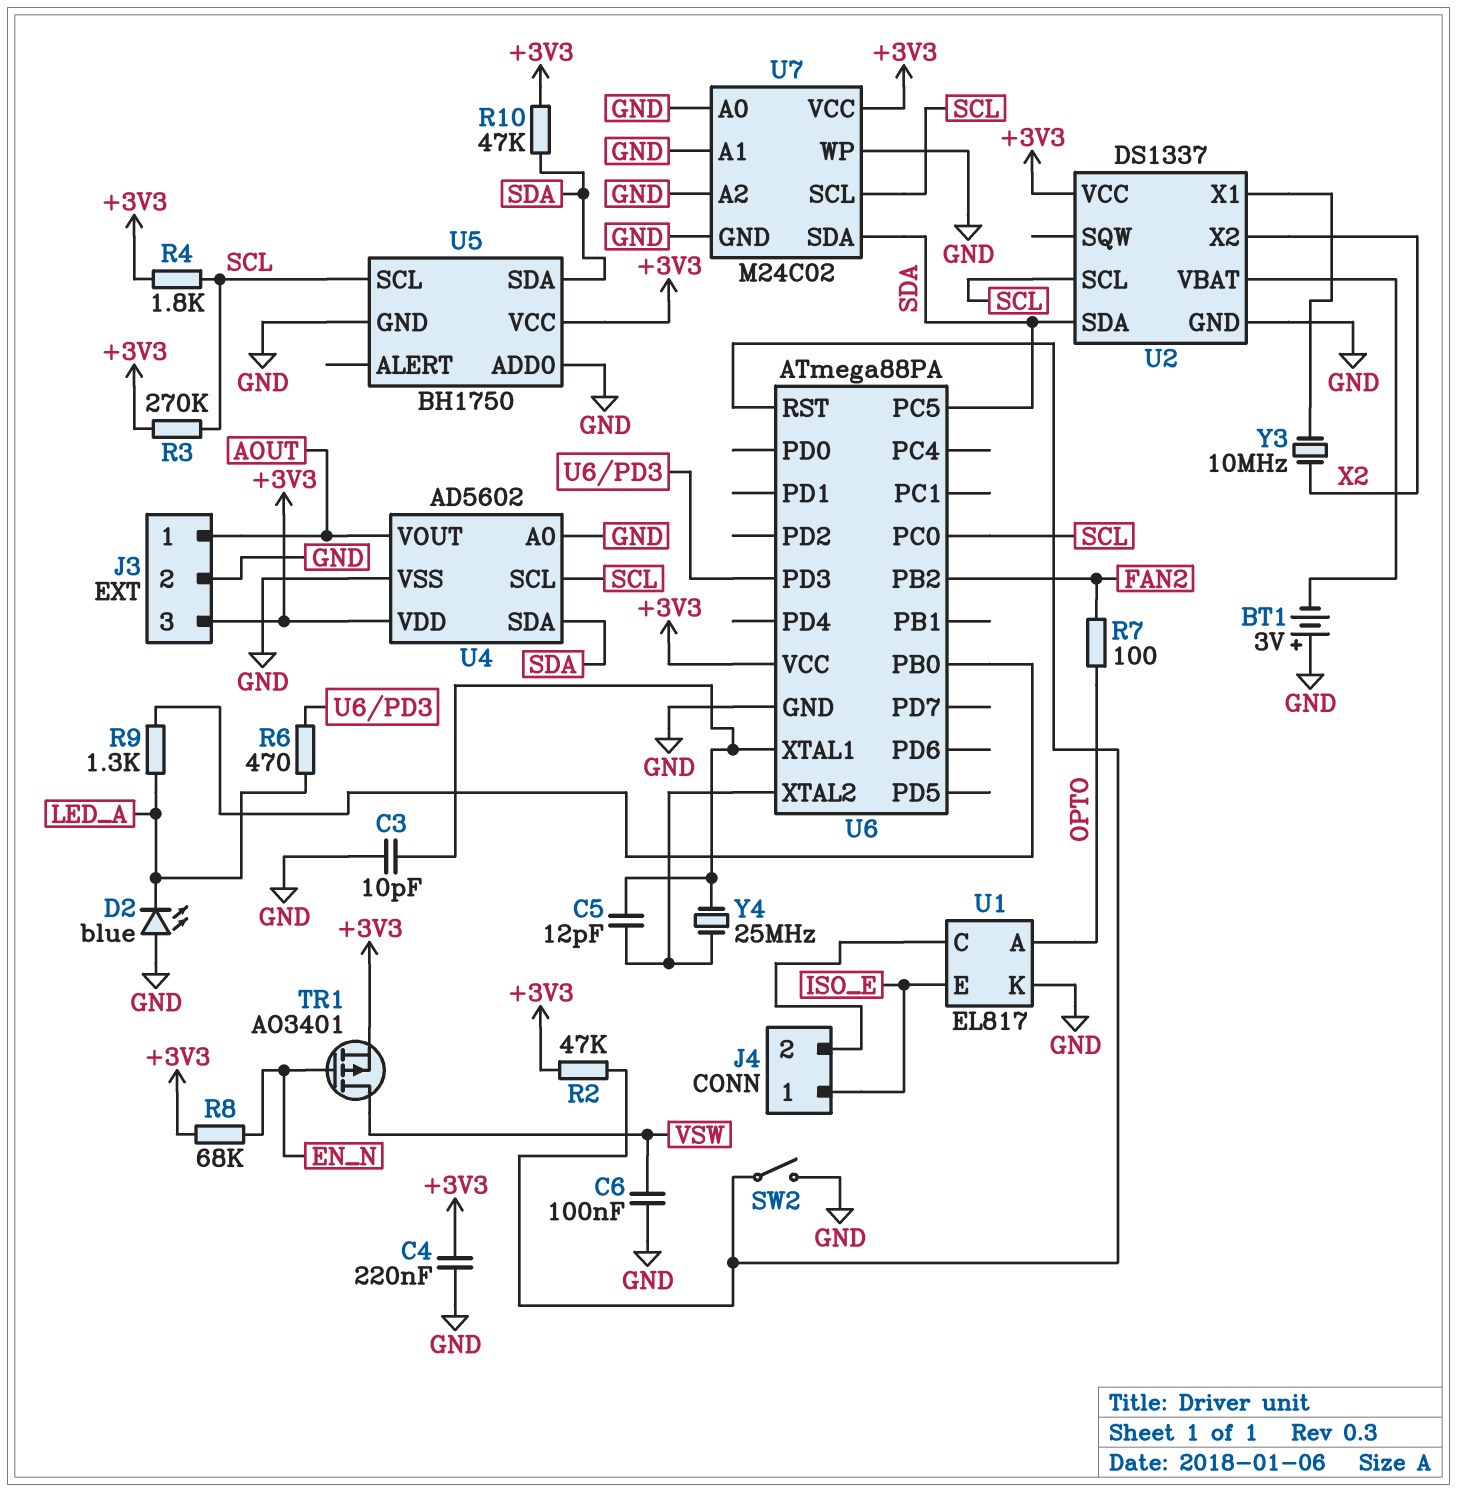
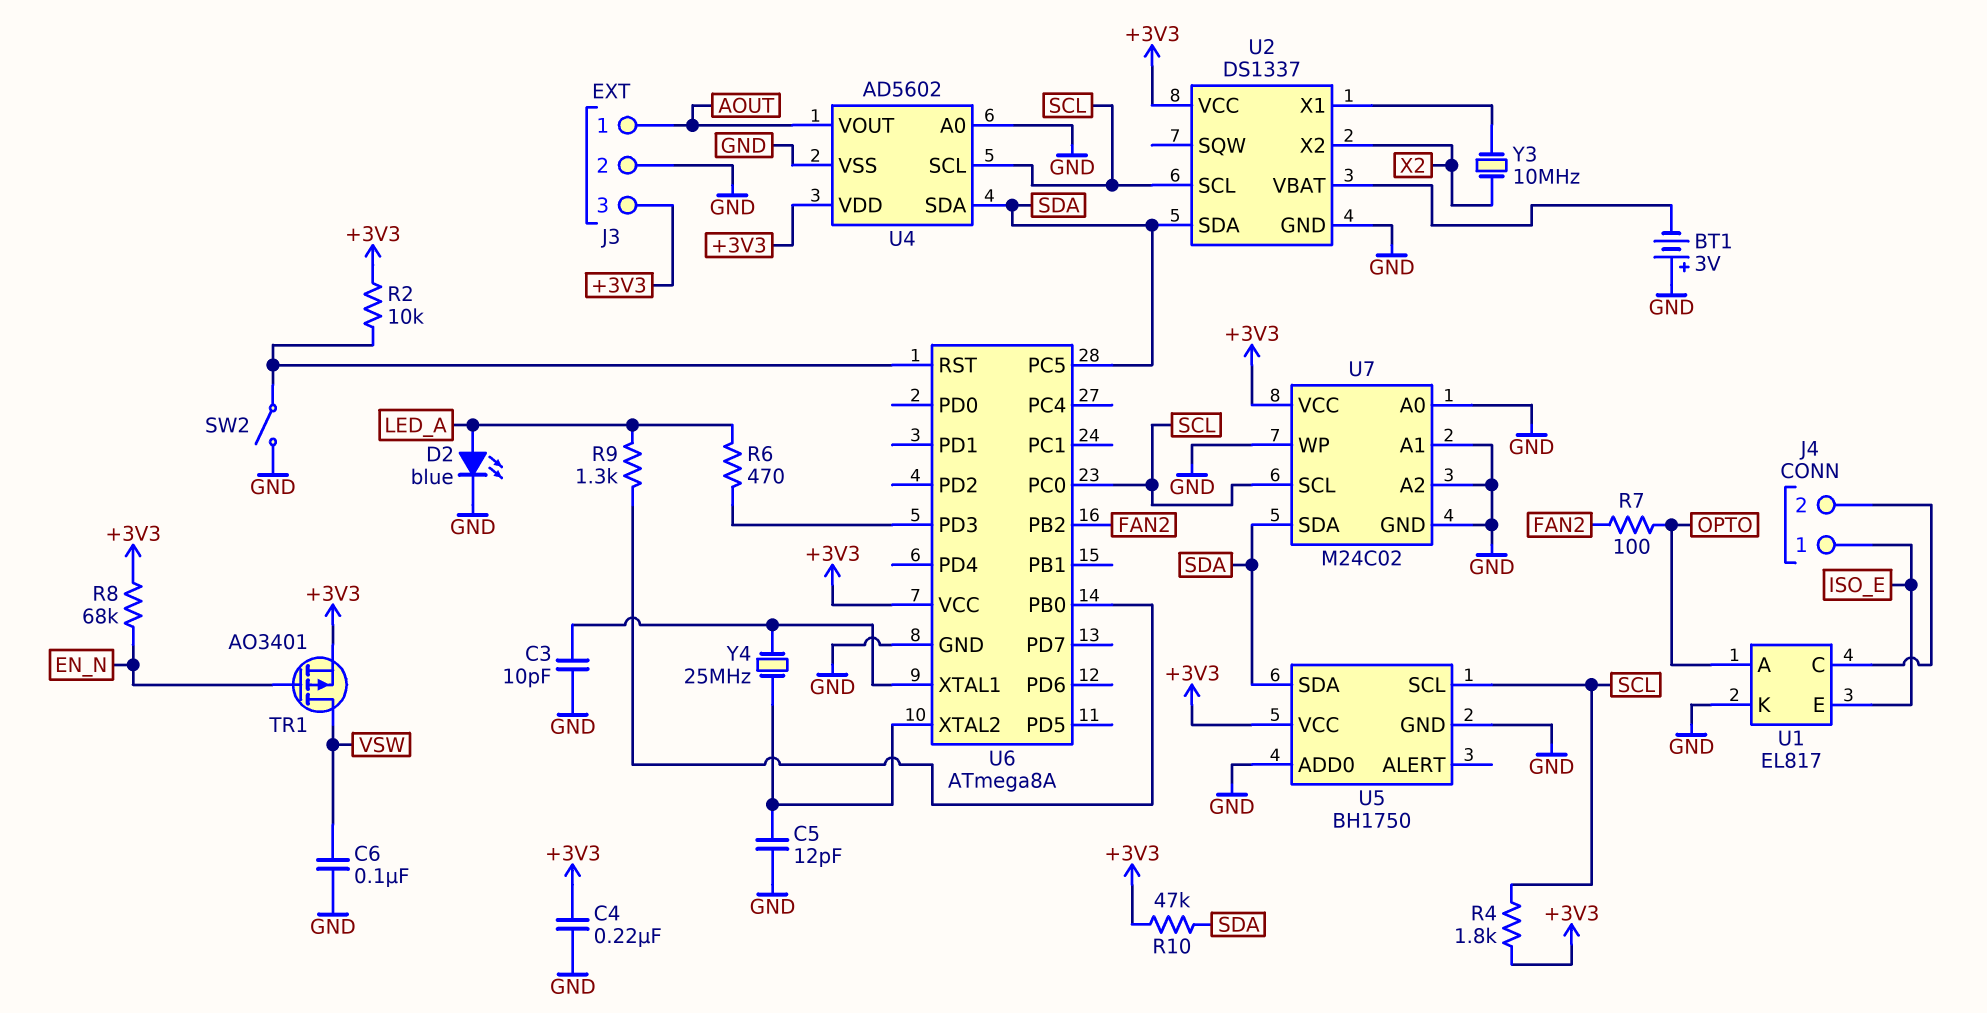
C5: 12pF (U6/XTAL1, U6/XTAL2) -> 12pF (GND, U6/XTAL2)
D2: LED blue (A GND, K LED_A) -> LED blue (A LED_A, K GND)
R2: 47k (+3V3, U6/RST) -> 10k (+3V3, U6/RST)
R3: 270k (+3V3, SCL) -> none
U6: ATmega88PA -> ATmega8A

